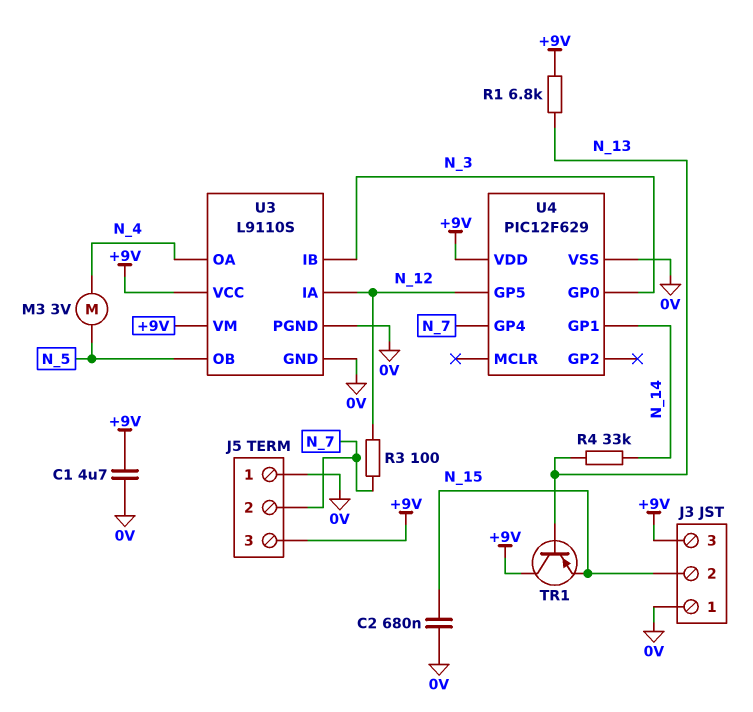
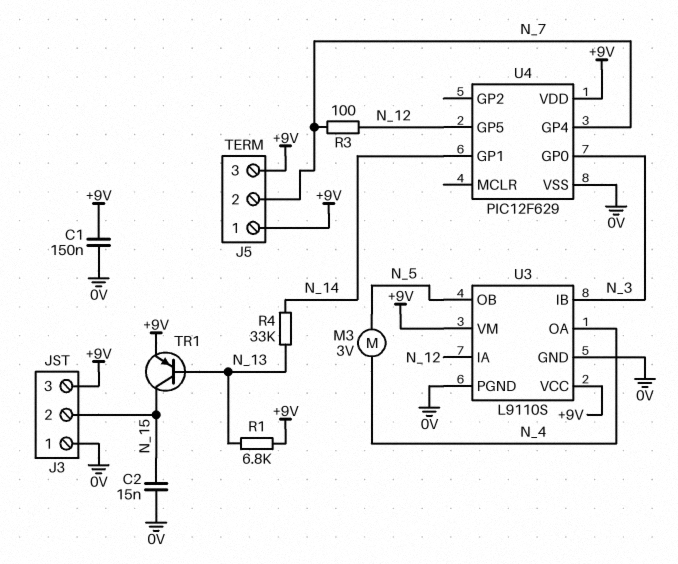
C1: 4.7uF (+9V, 0V) -> 150nF (+9V, 0V)
C2: 680nF (0V, N_15) -> 15nF (0V, N_15)
J5 pin 1: 0V -> +9V
TR1: PNP (B N_13, C +9V, E N_15) -> PNP (B N_13, C N_15, E +9V)

